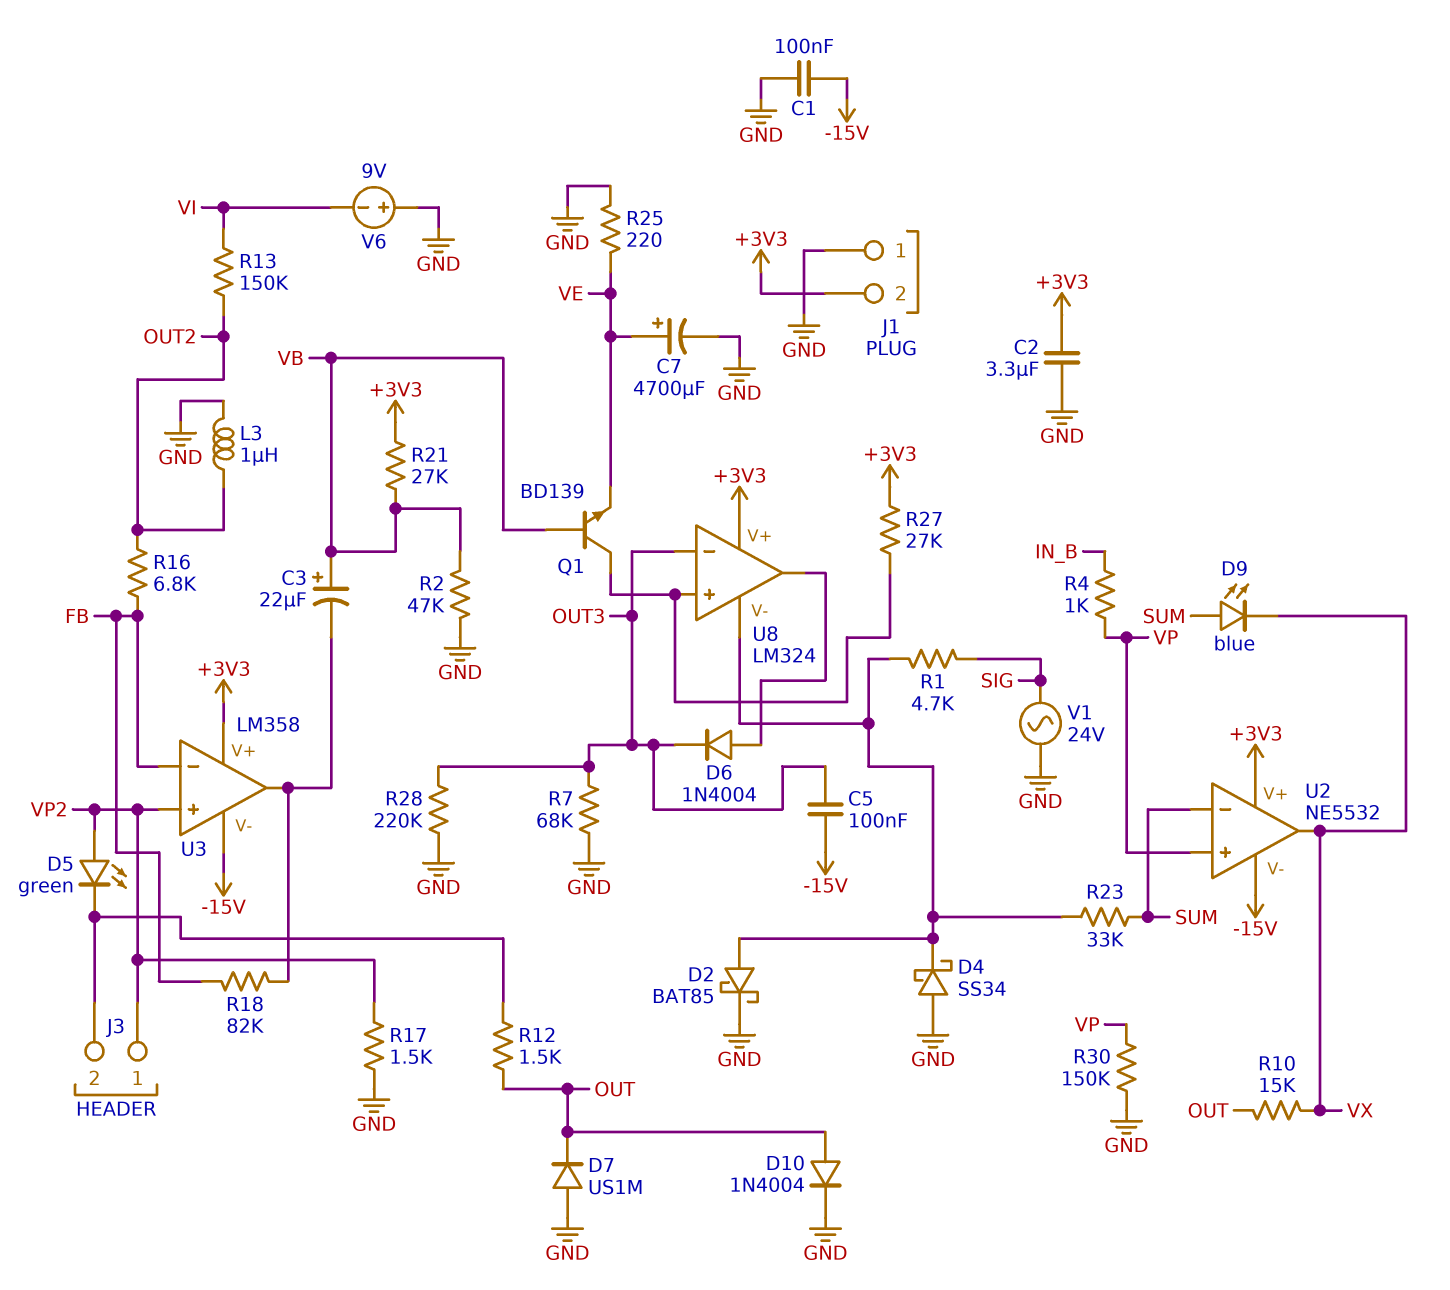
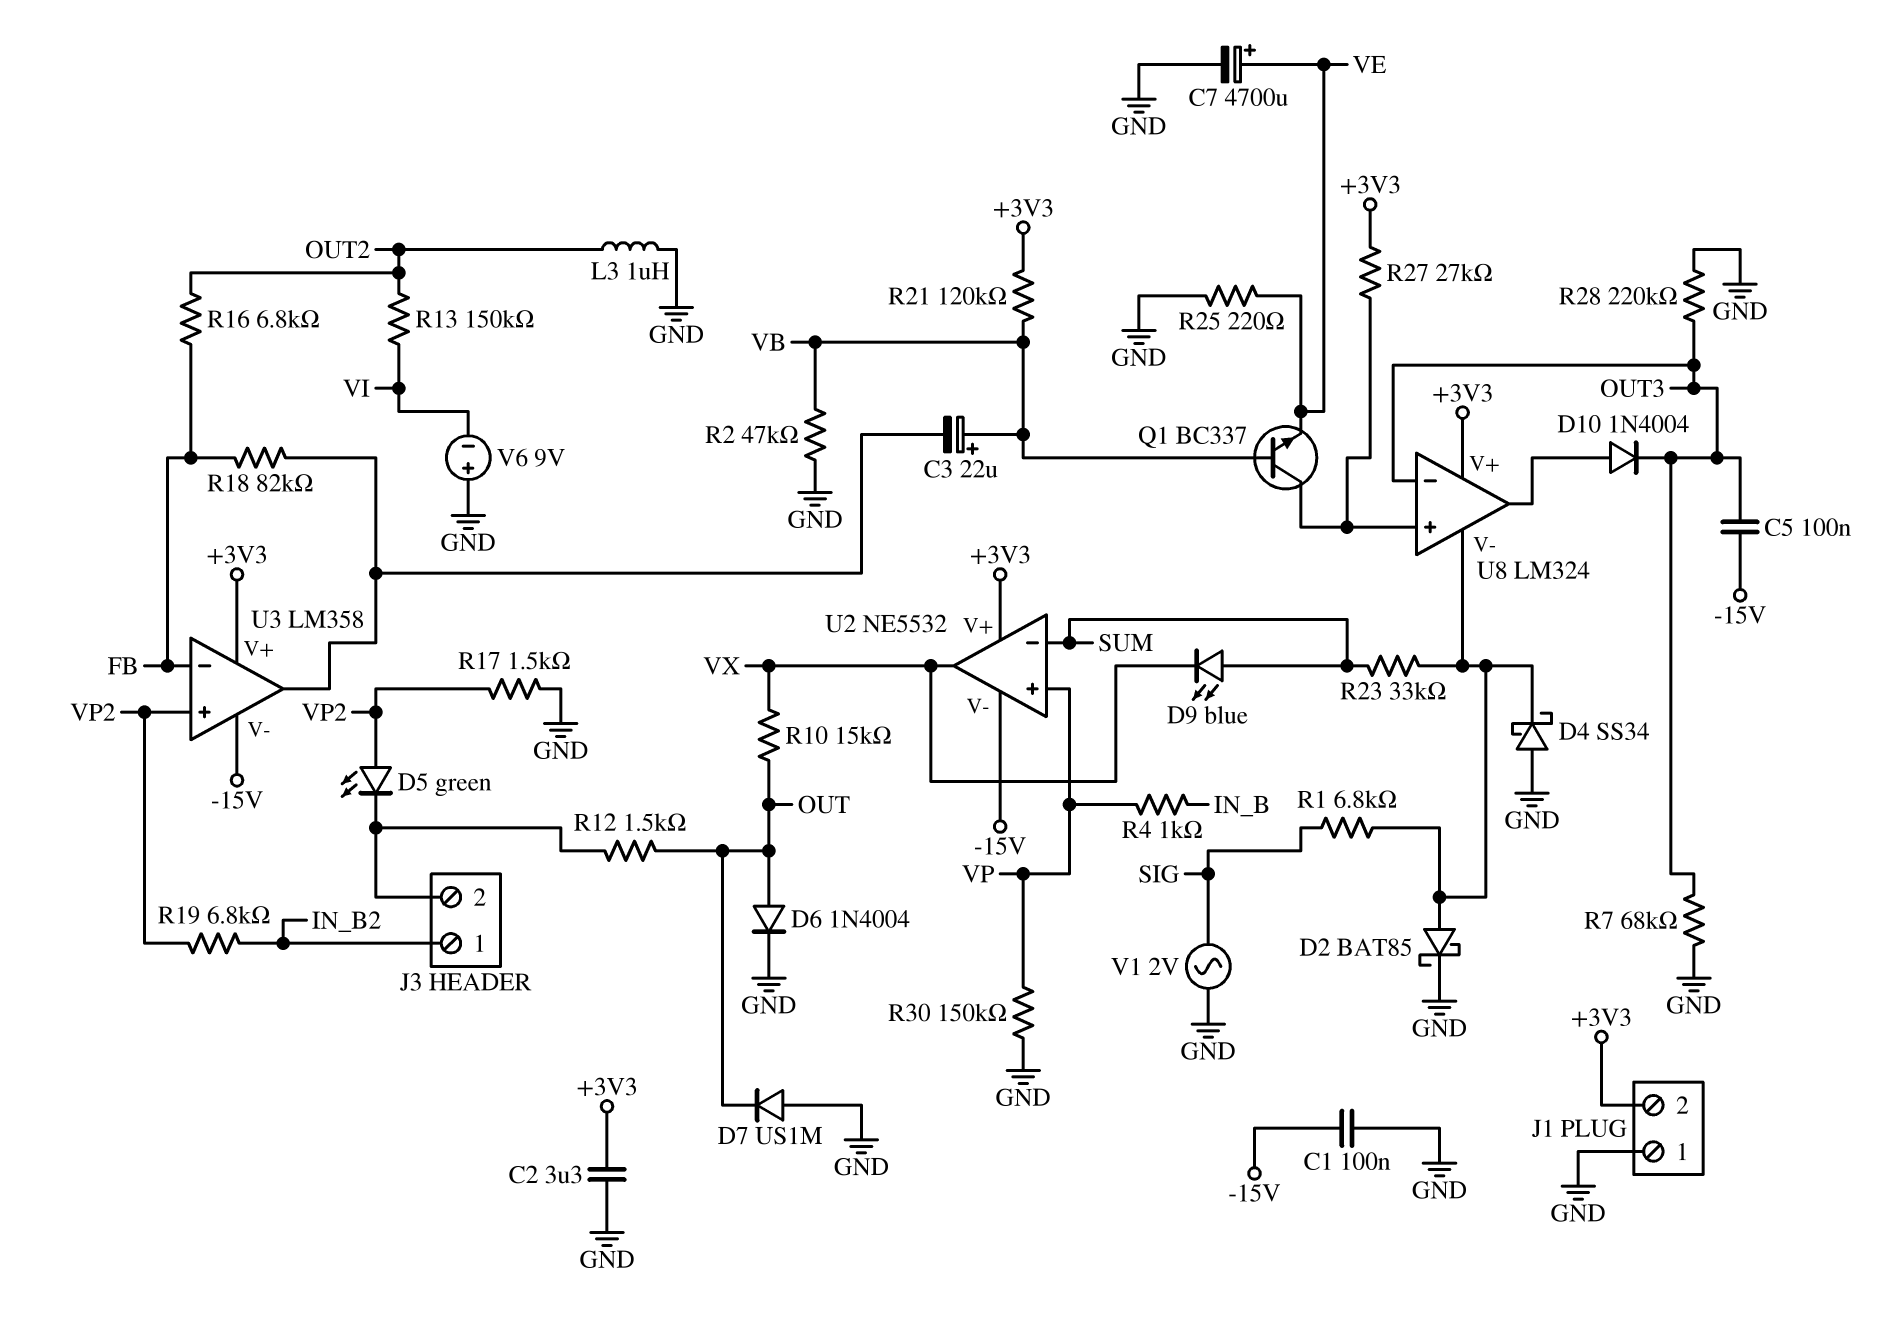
D6: diode 1N4004 (A U8/out, K OUT3) -> diode 1N4004 (A OUT, K GND)
D10: diode 1N4004 (A OUT, K GND) -> diode 1N4004 (A U8/out, K OUT3)
J3 pin 1: VP2 -> IN_B2
Q1: NPN BD139 (B VB, C U8/in+, E VE) -> NPN BC337 (B VB, C U8/in+, E VE)
R1: 4.7k (SIG, U8/V-) -> 6.8k (SIG, U8/V-)
R19: none -> 6.8k (IN_B2, VP2)
R21: 27k (+3V3, VB) -> 120k (+3V3, VB)
V1: AC 24V (GND, SIG) -> AC 2V (GND, SIG)

